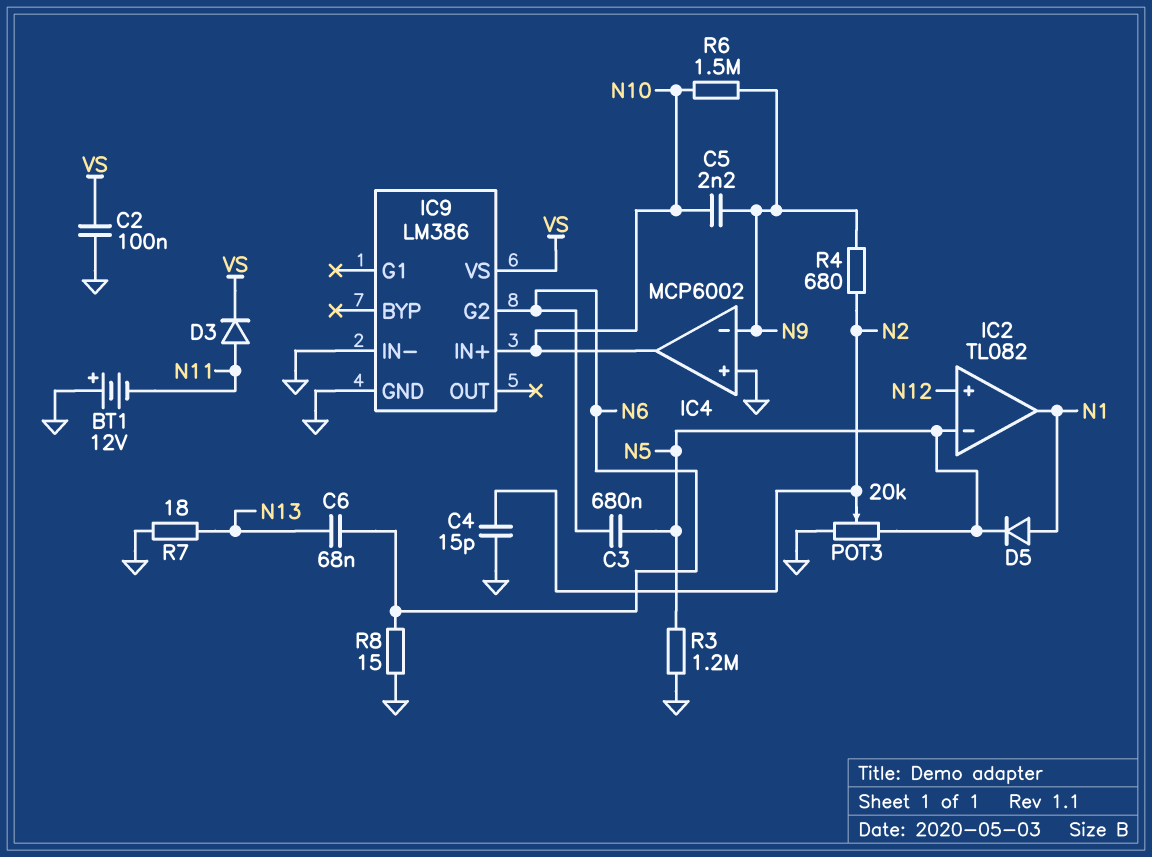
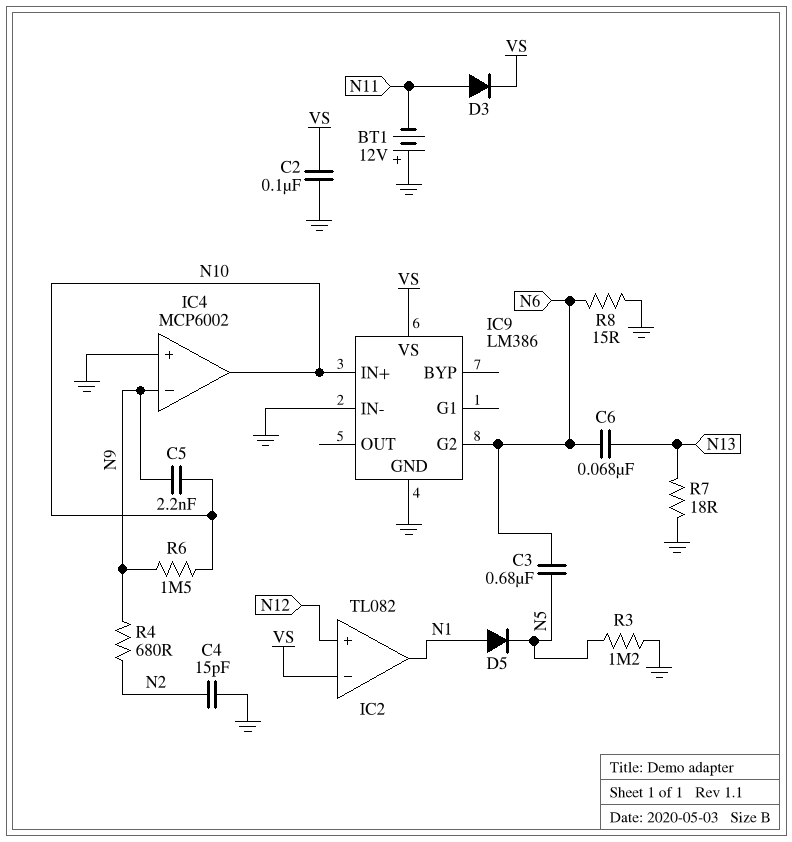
IC2 pin in-: N5 -> VS
POT3: 20k (GND, N5, wiper N2) -> none

